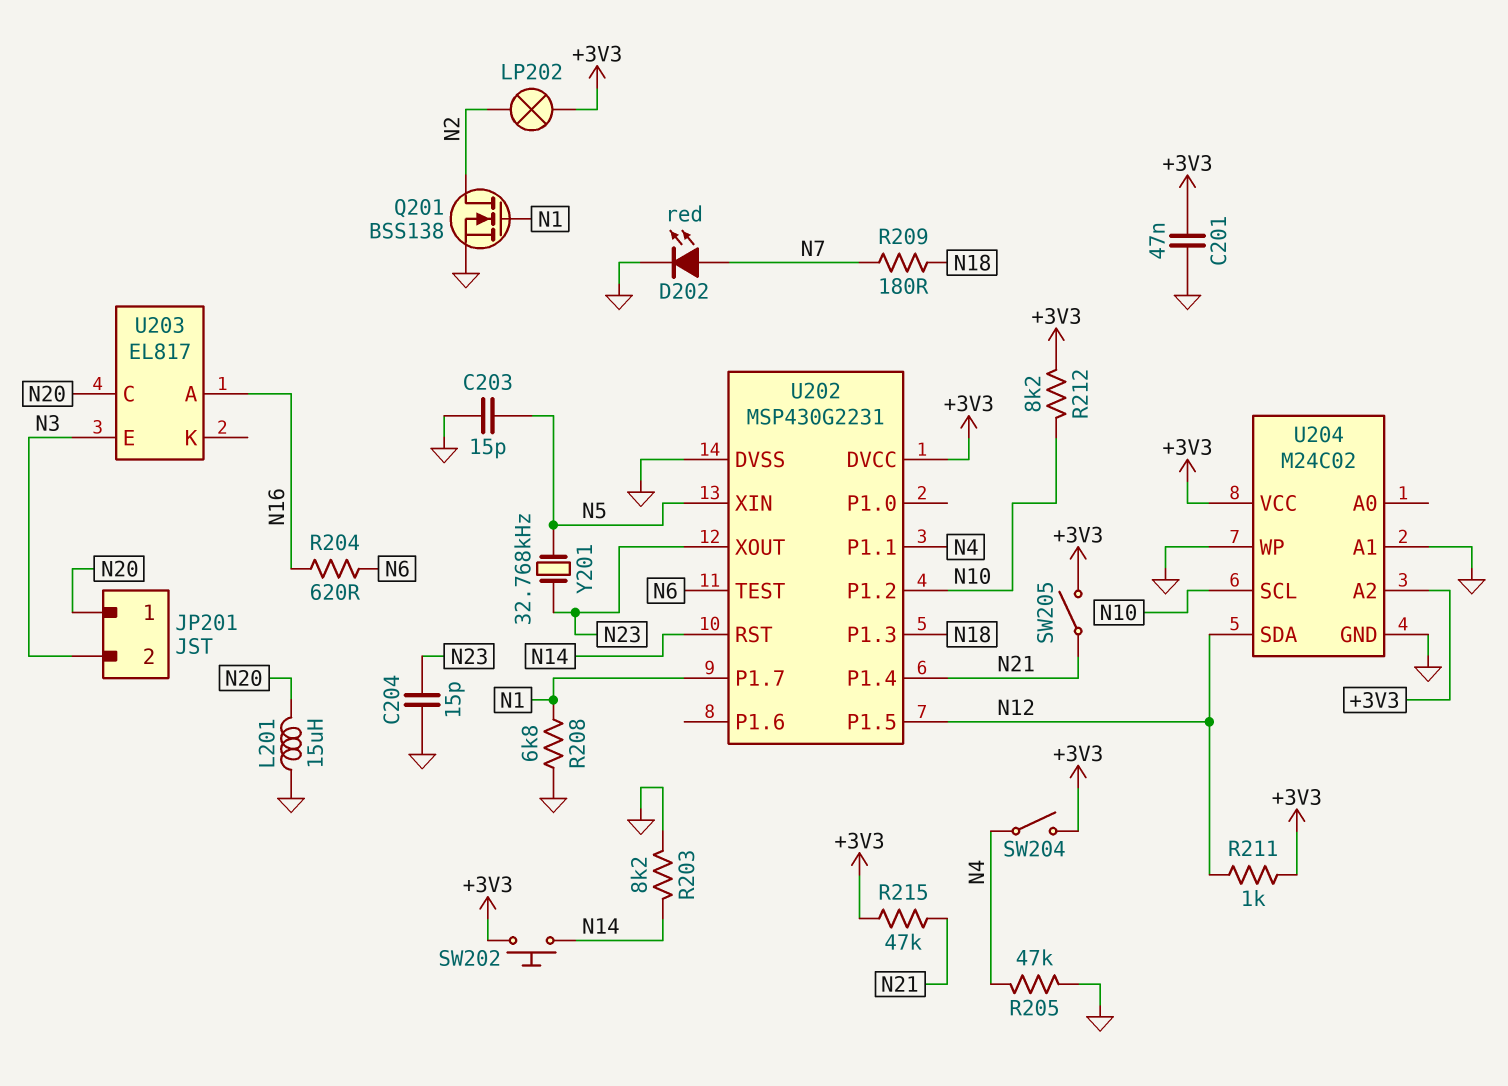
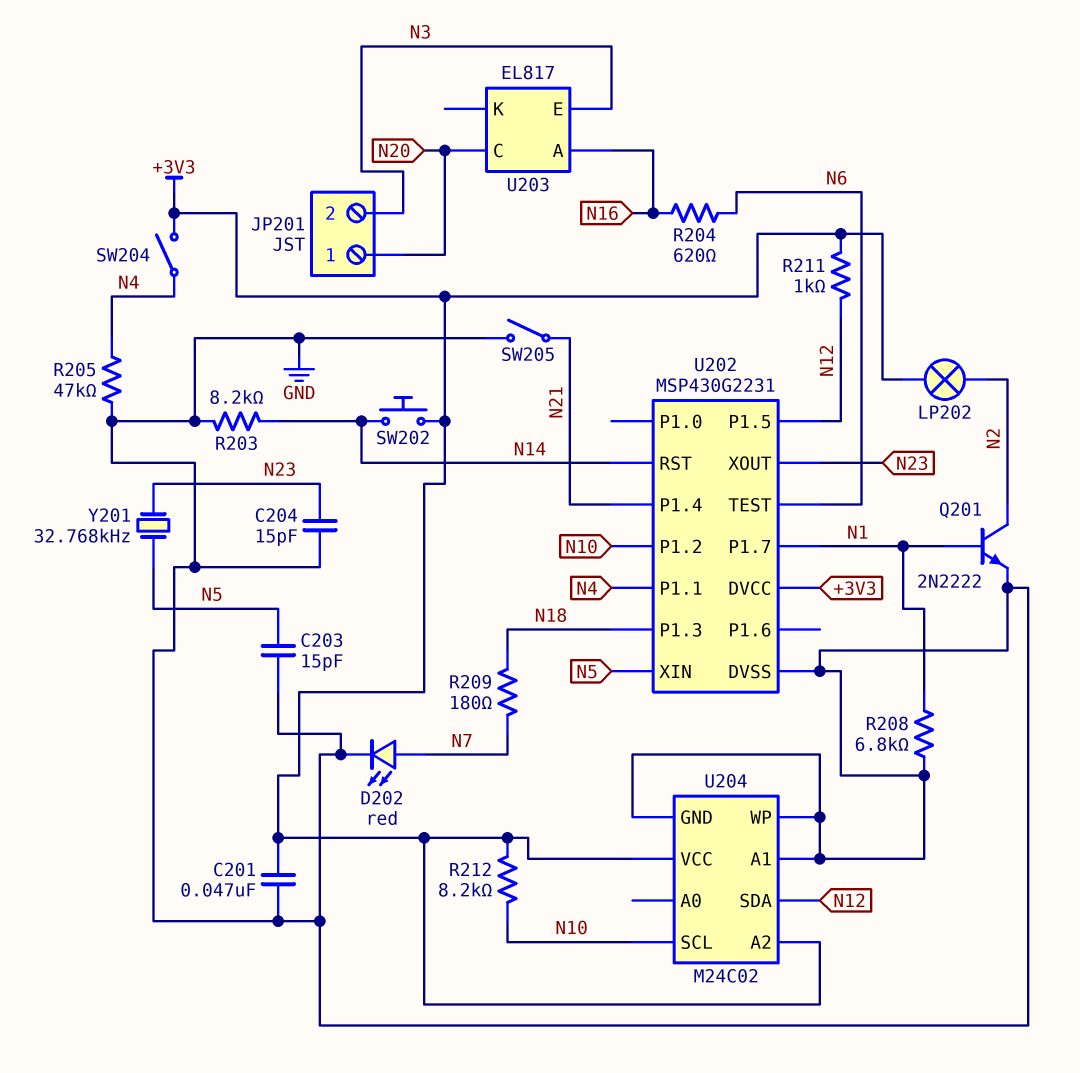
L201: 15uH (GND, N20) -> none
Q201: NMOS BSS138 (G N1, D N2, S GND) -> NPN 2N2222 (B N1, C N2, E GND)
R215: 47k (+3V3, N21) -> none
SW205: switch (+3V3, N21) -> switch (GND, N21)

